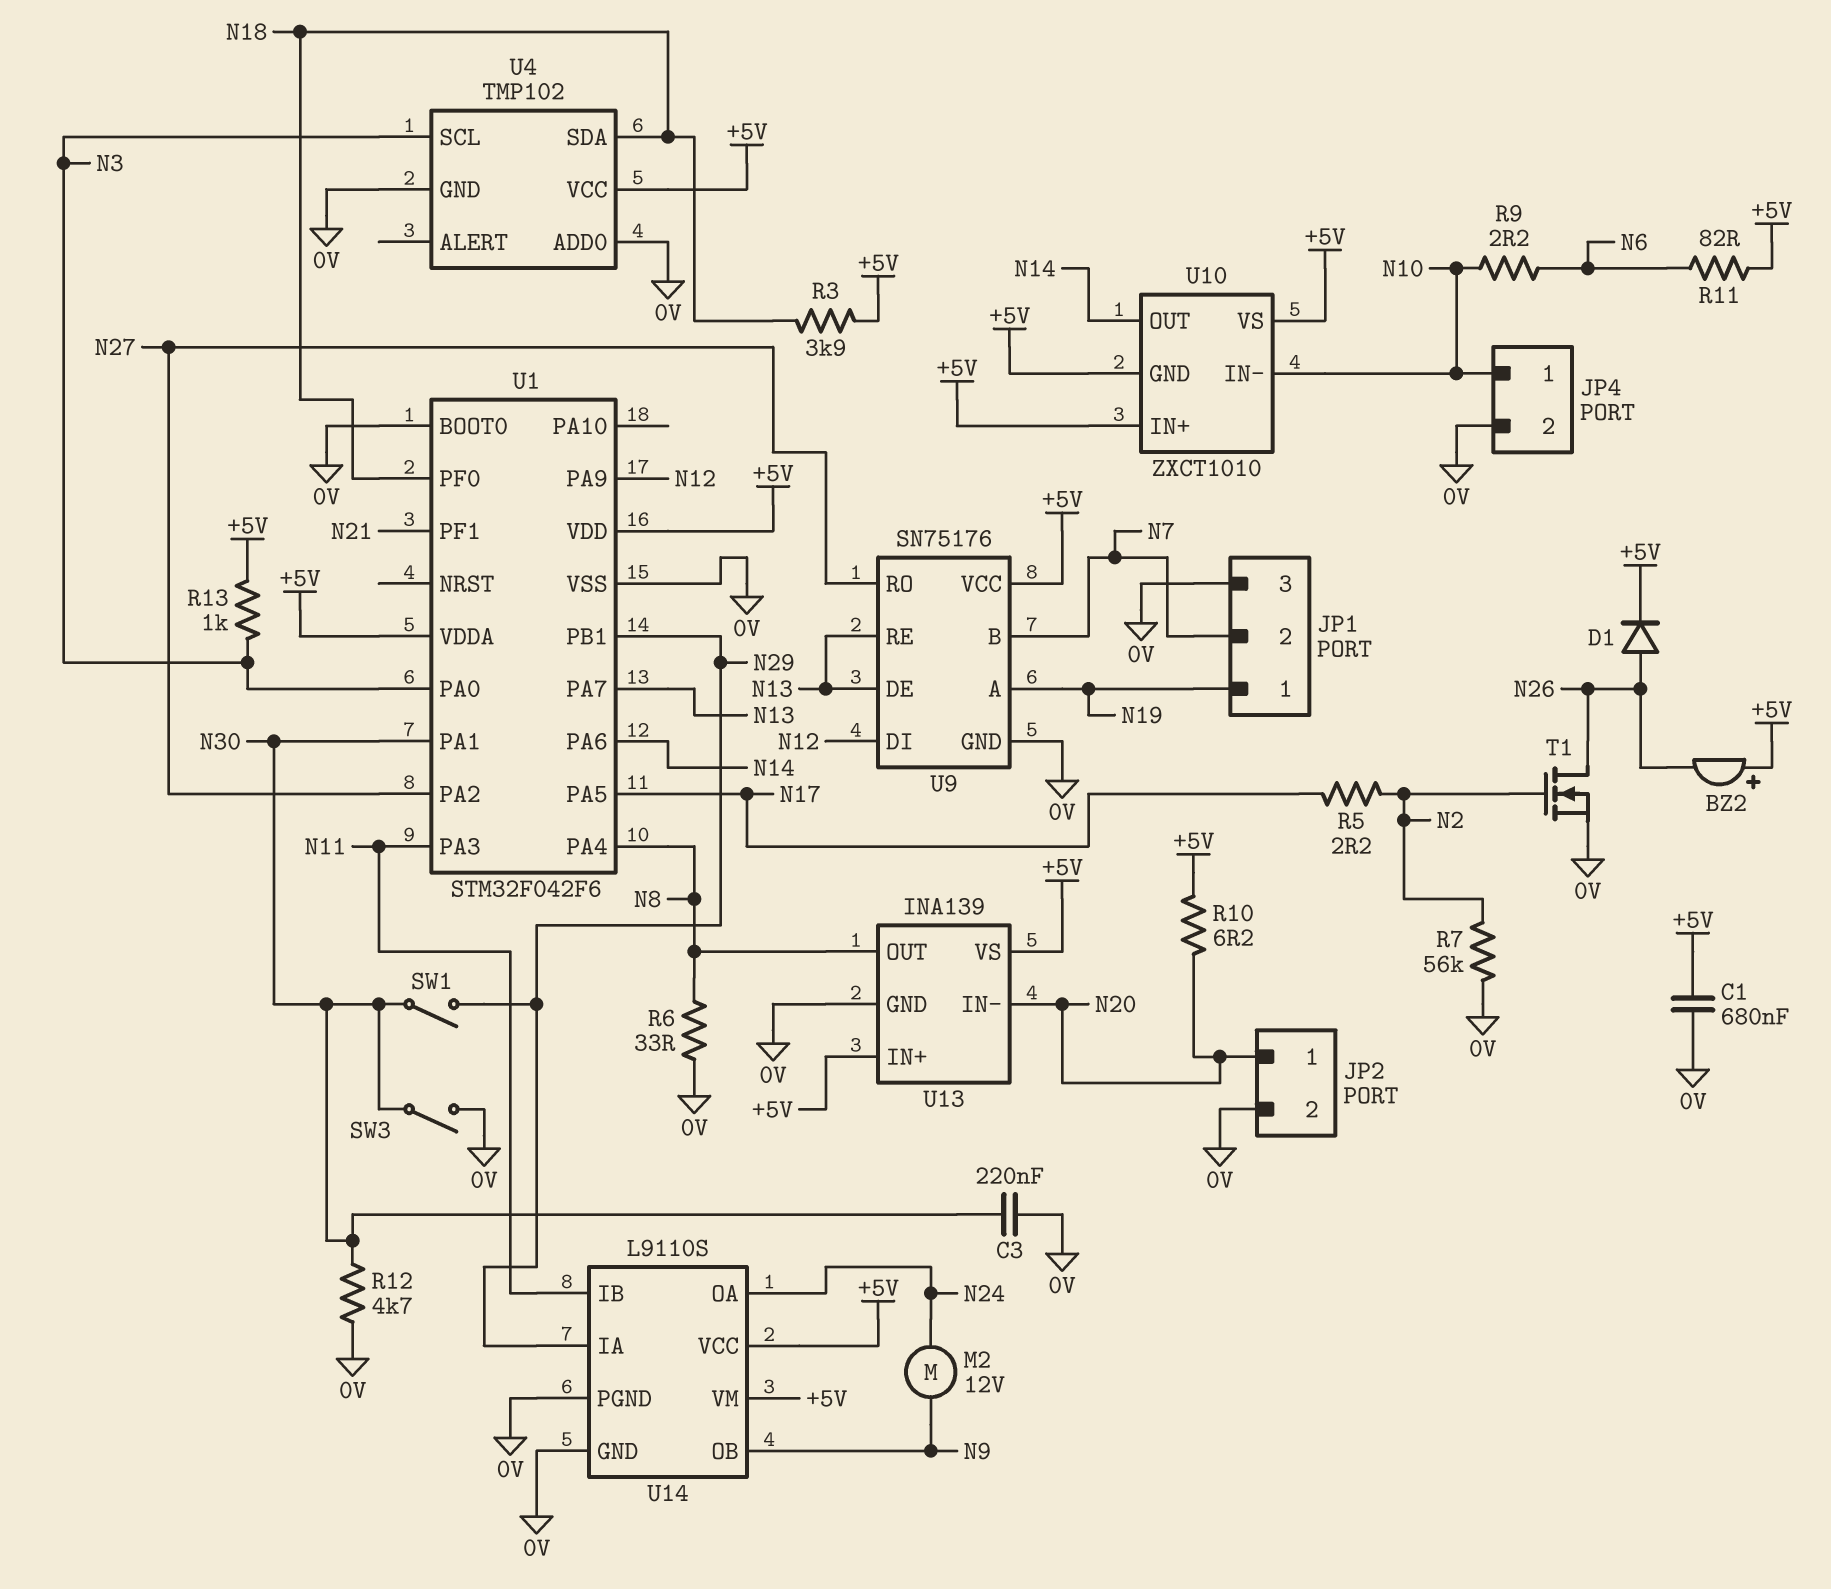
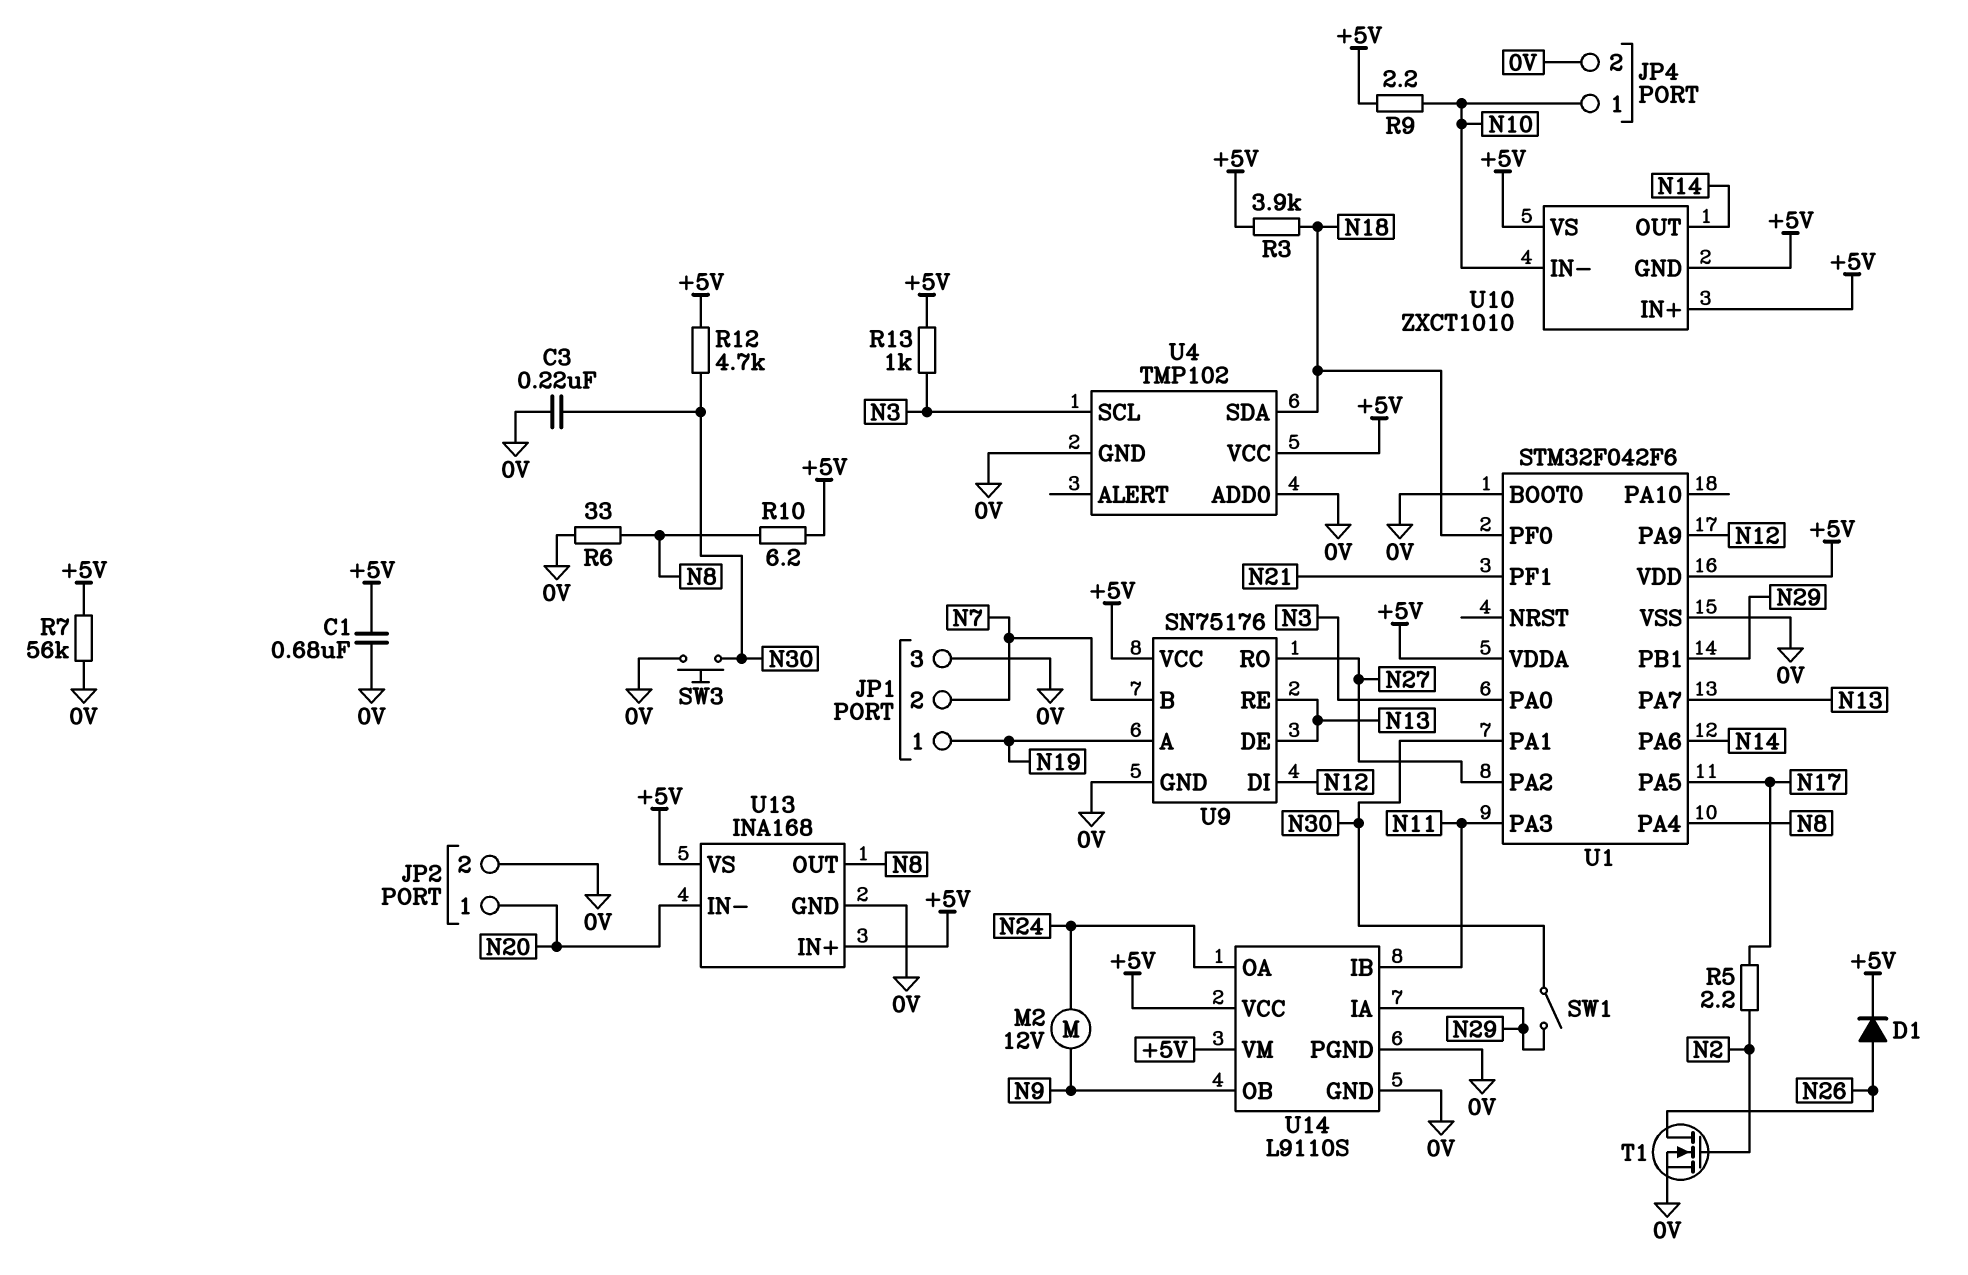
BZ2: buzzer (plus +5V, minus N26) -> none
R7: 56k (0V, N2) -> 56k (+5V, 0V)
R9: 2.2 (N6, N10) -> 2.2 (+5V, N10)
R10: 6.2 (+5V, N20) -> 6.2 (+5V, N8)
R11: 82 (+5V, N6) -> none
R12: 4.7k (0V, N30) -> 4.7k (+5V, N30)
SW3: switch (0V, N30) -> button (0V, N30)
U13: INA139 -> INA168

